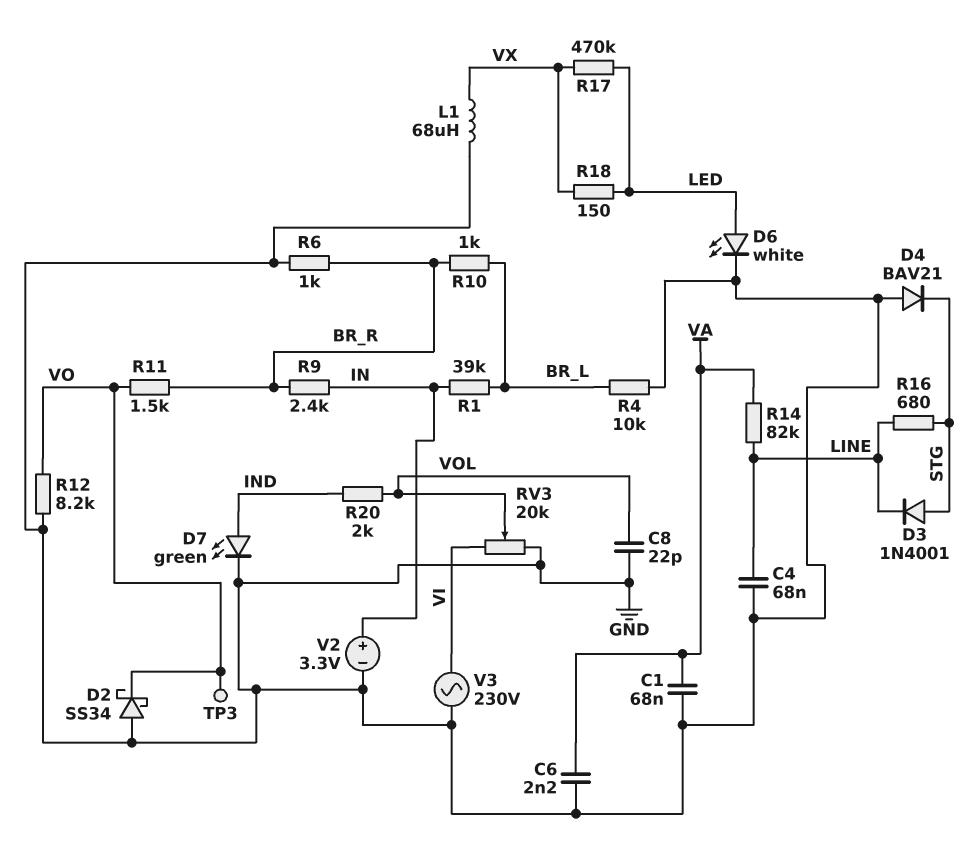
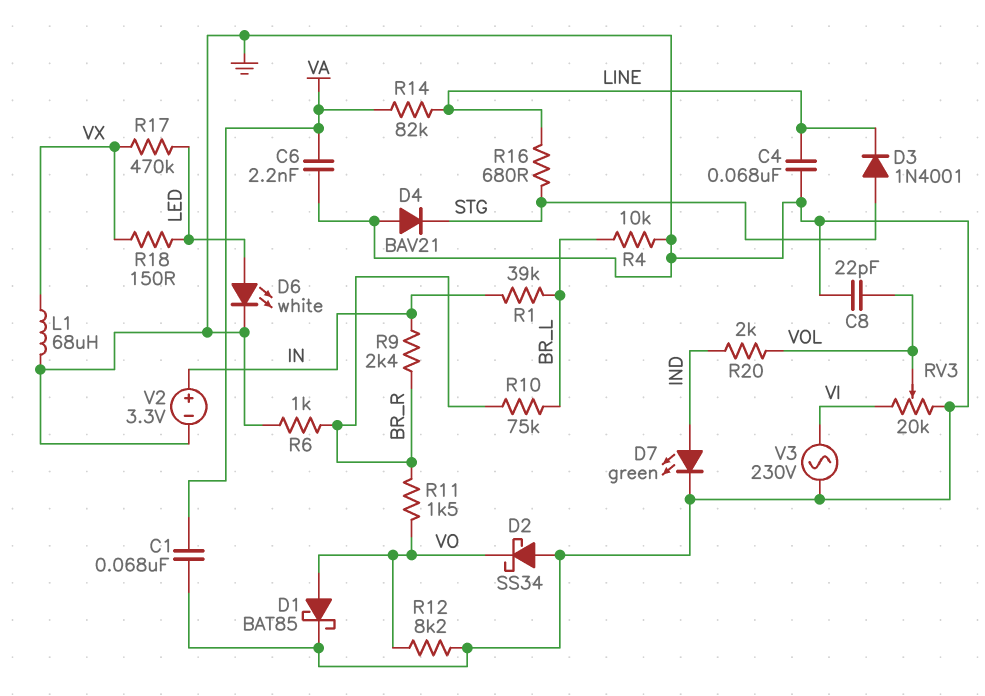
D1: none -> schottky BAT85 (A VO, K GND)
R10: 1k (BR_L, BR_R) -> 75k (BR_L, BR_R)
TP3: test point (VO) -> none

